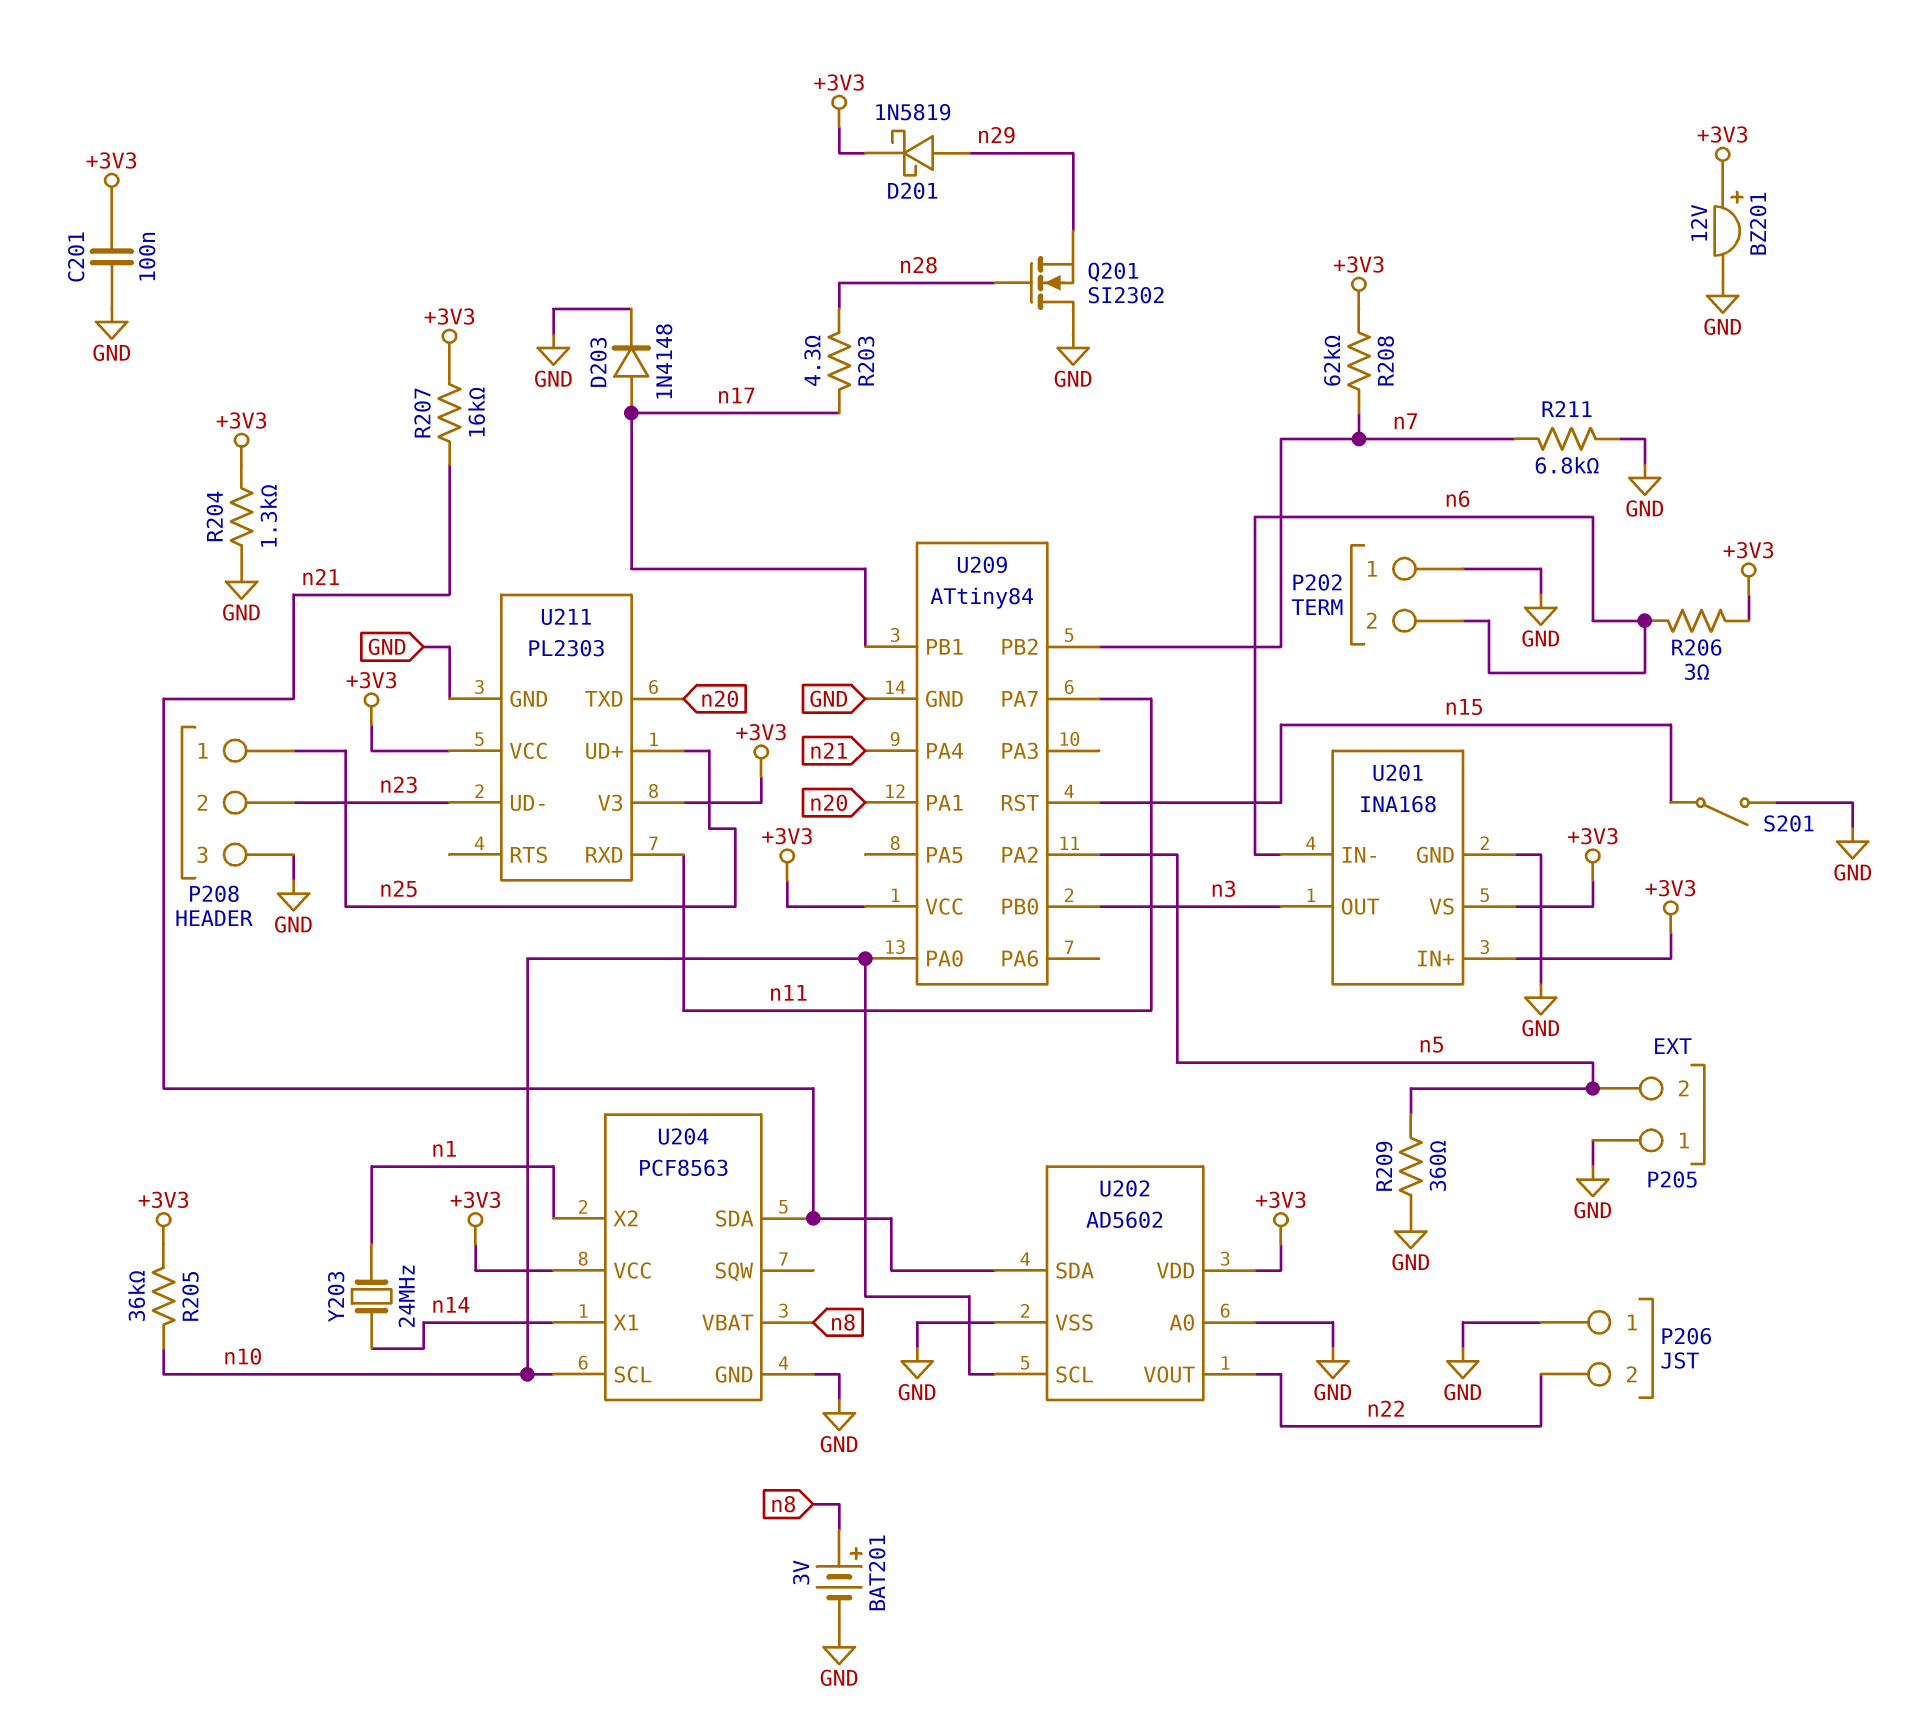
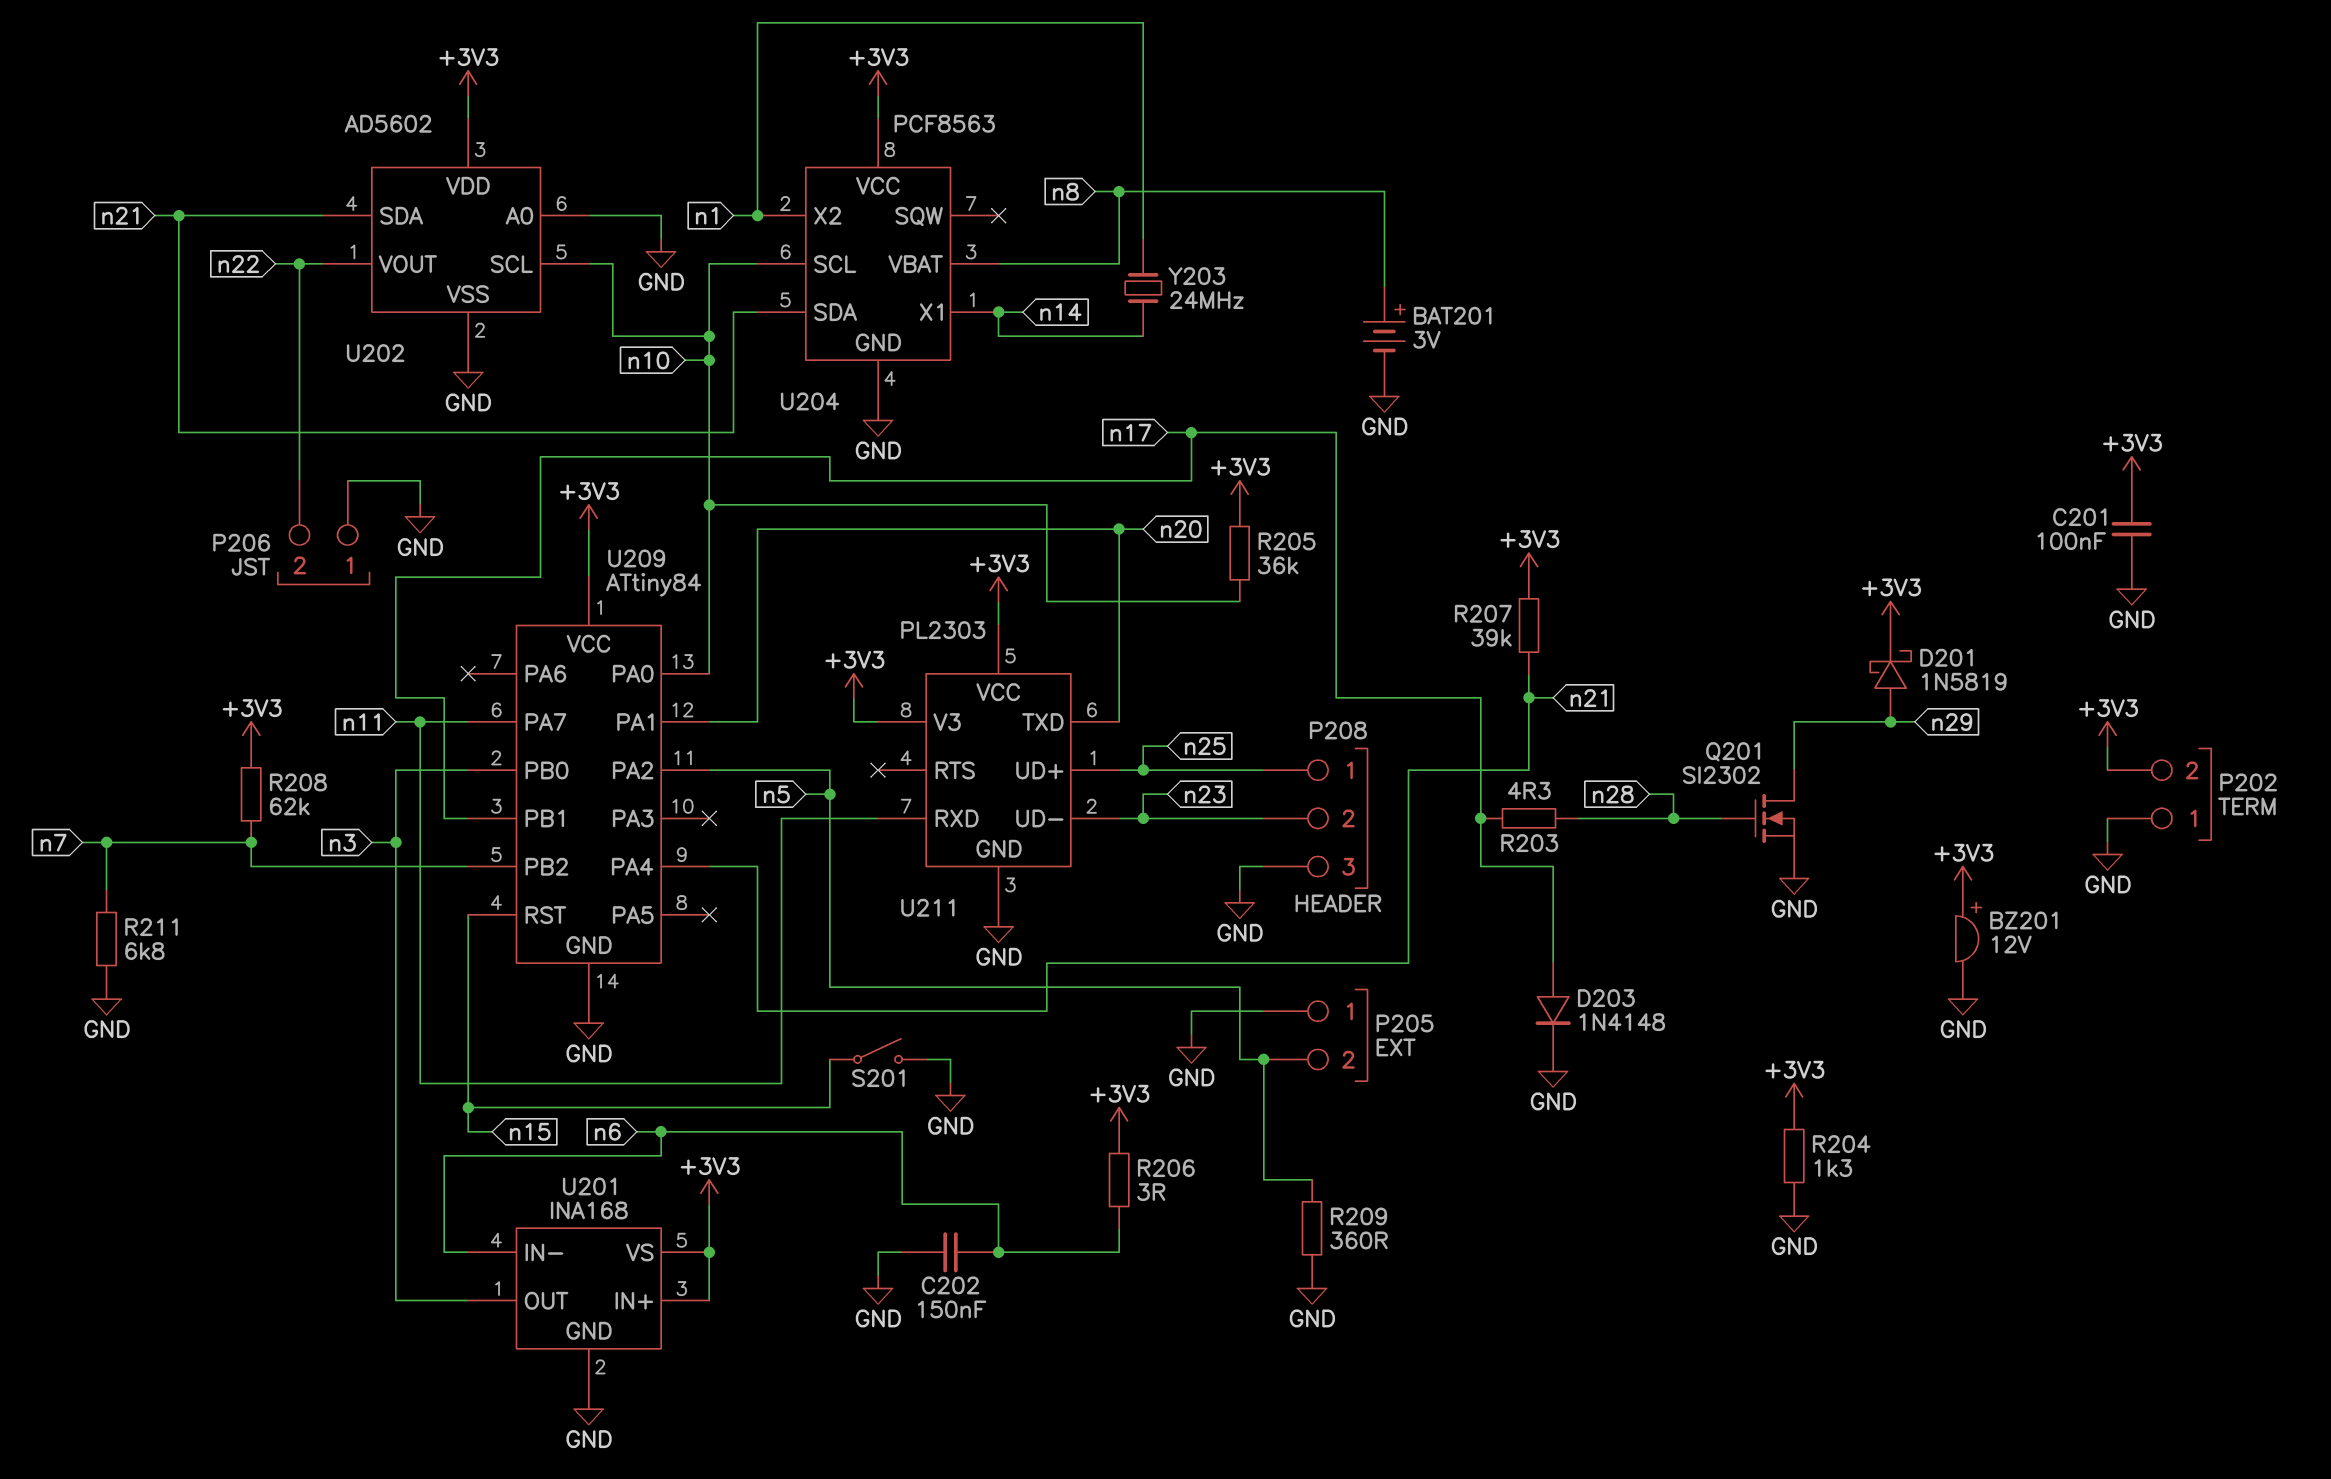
C202: none -> 150nF (GND, n6)
P202 pin 2: n6 -> +3V3
Q201: NMOS SI2302 (G n28, D GND, S n29) -> NMOS SI2302 (G n28, D n29, S GND)
R207: 16k (+3V3, n21) -> 39k (+3V3, n21)

